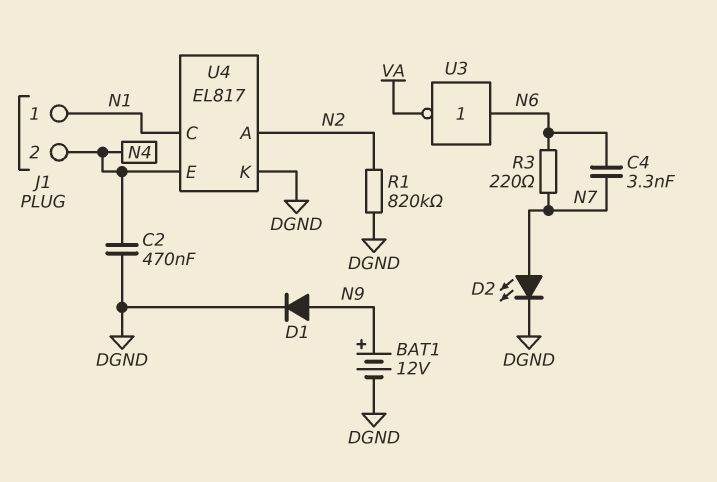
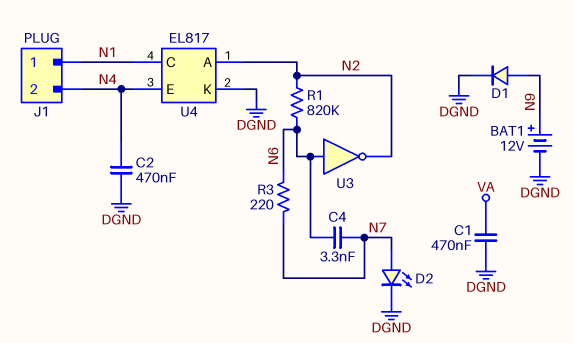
C1: none -> 470nF (DGND, VA)
R1: 820k (DGND, N2) -> 820k (N2, N6)
U3: NOT (in N6, out VA) -> NOT (in N6, out N2)

